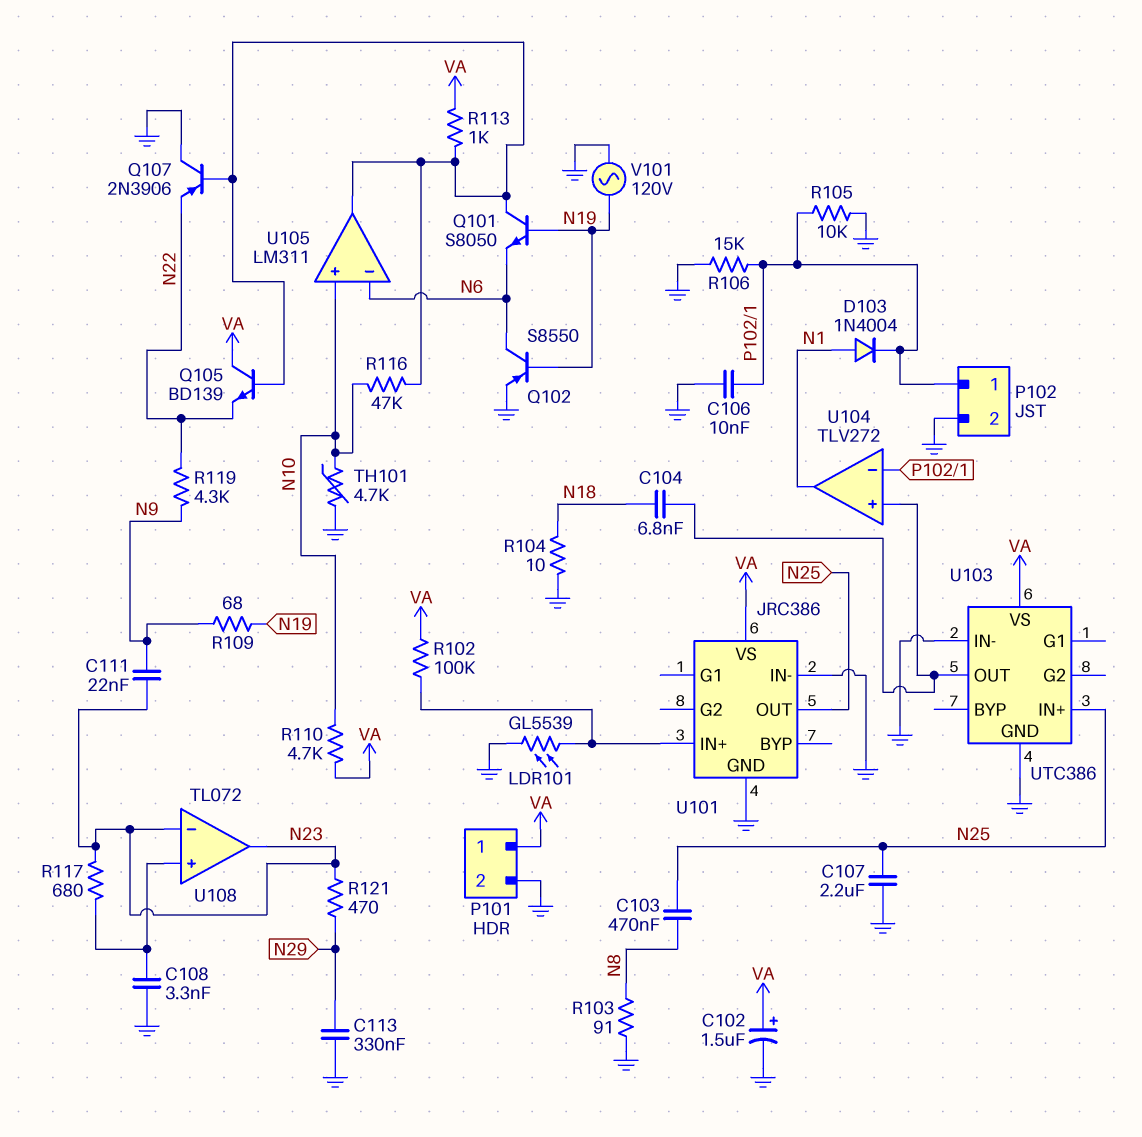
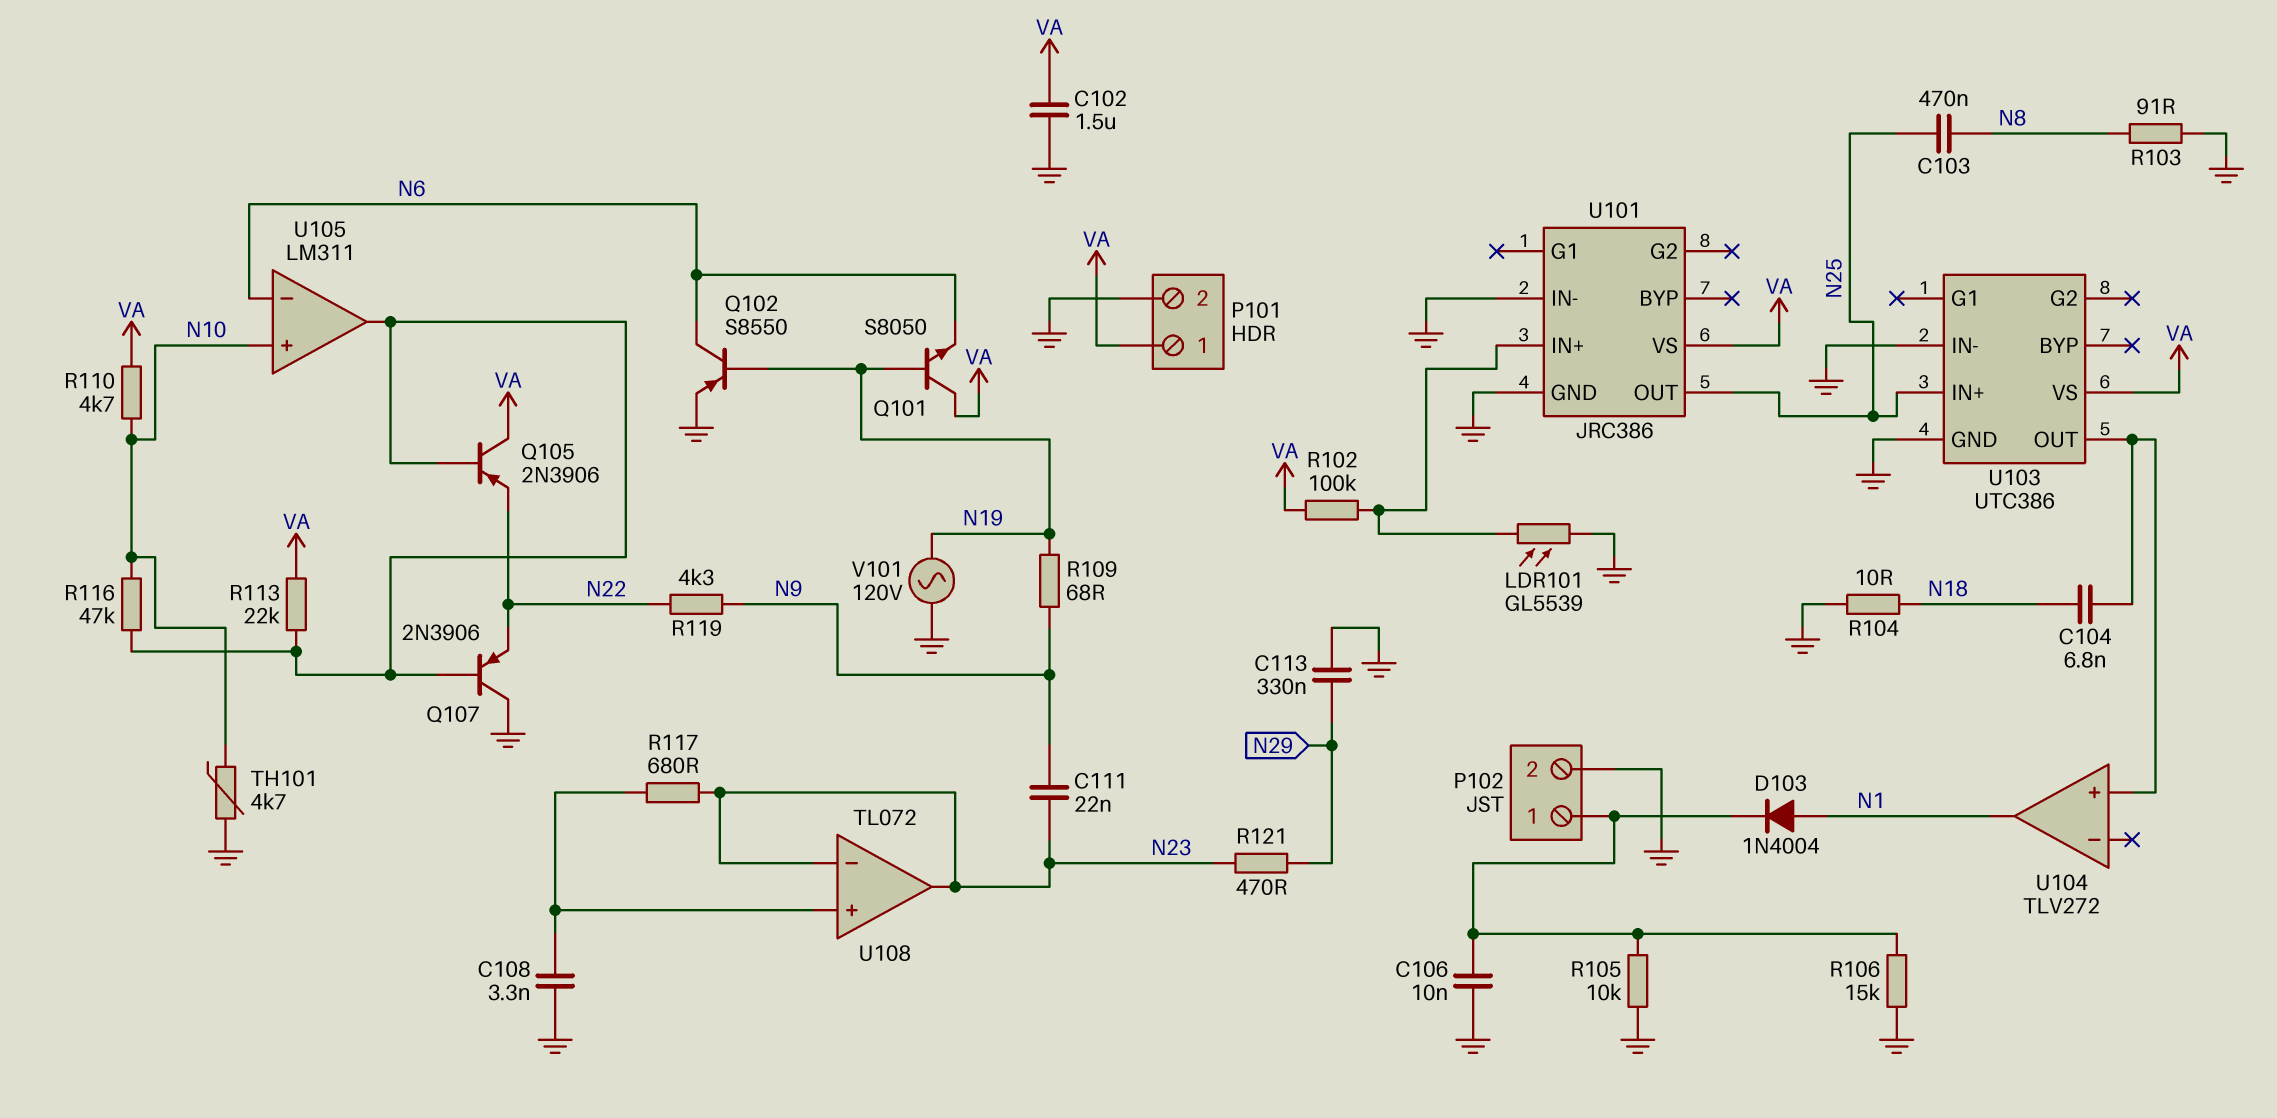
C102: 1.5uF (plus VA, minus GND) -> 1.5uF (GND, VA)
C107: 2.2uF (GND, N25) -> none
Q101: NPN S8050 (B N19, C U105/out, E N6) -> NPN S8050 (B N19, C VA, E N6)
Q105: NPN BD139 (B U105/out, C VA, E N22) -> PNP 2N3906 (B U105/out, C VA, E N22)
R113: 1k (U105/out, VA) -> 22k (U105/out, VA)
U104 pin in-: P102/1 -> none

